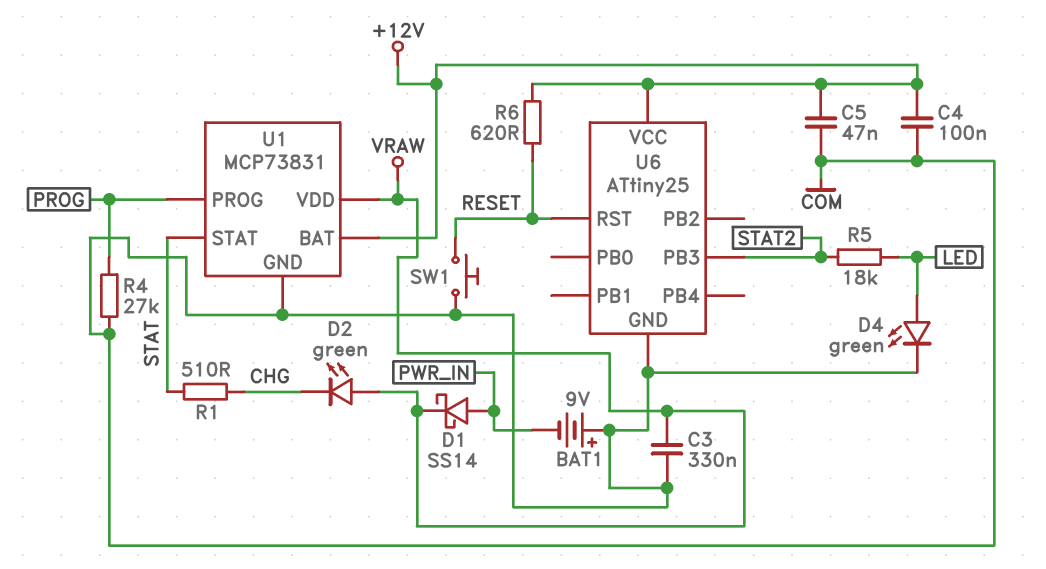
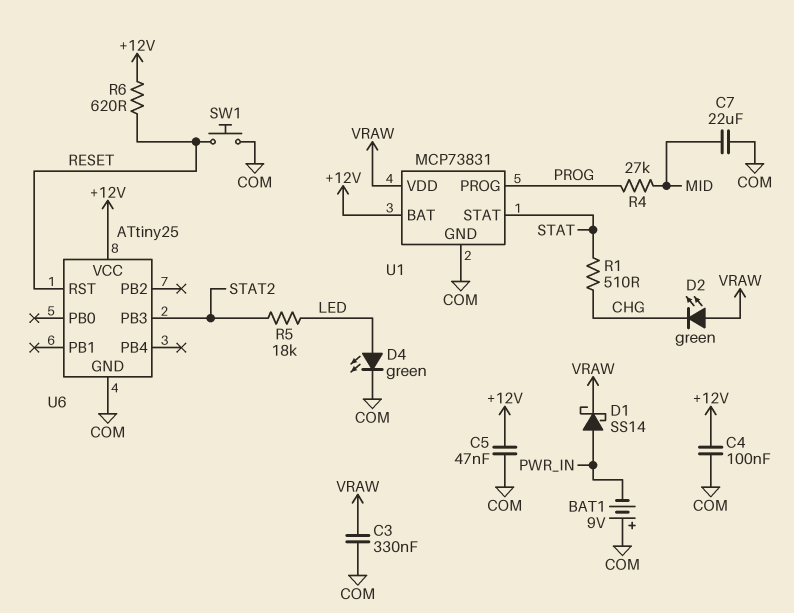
C7: none -> 22uF (COM, MID)
R4: 27k (COM, PROG) -> 27k (MID, PROG)

